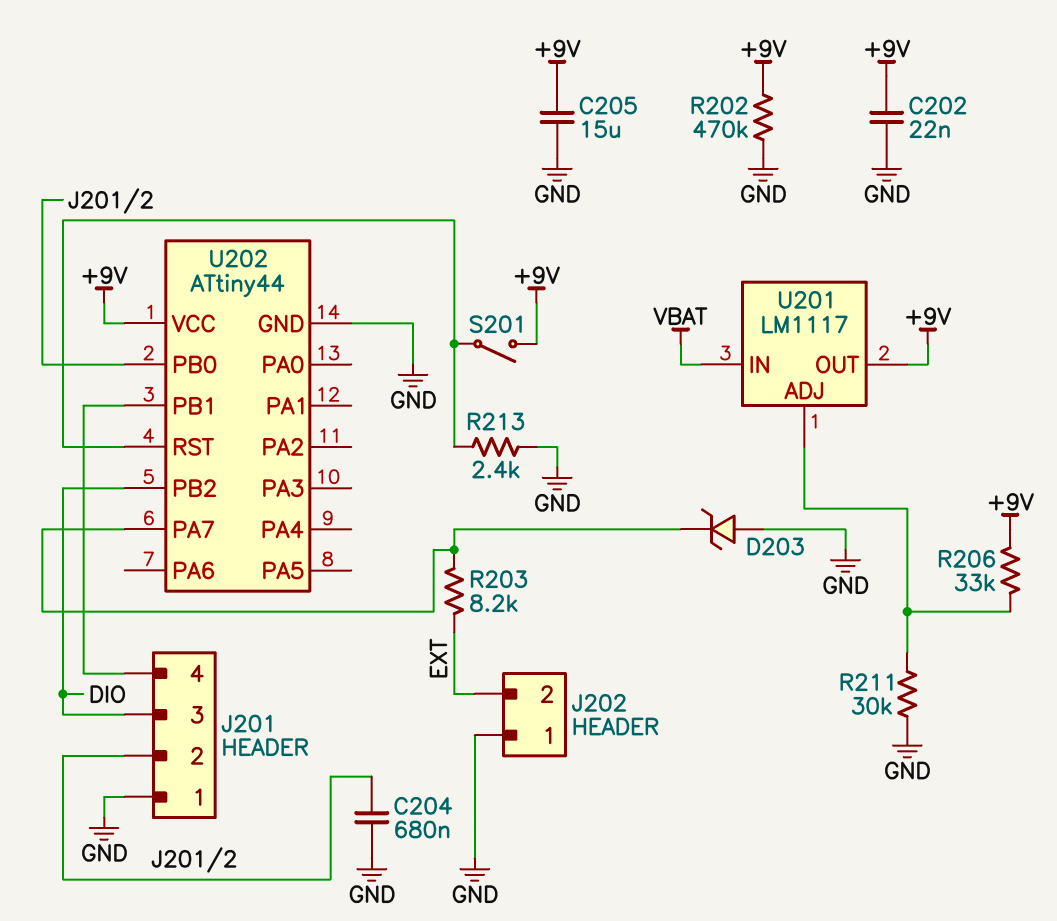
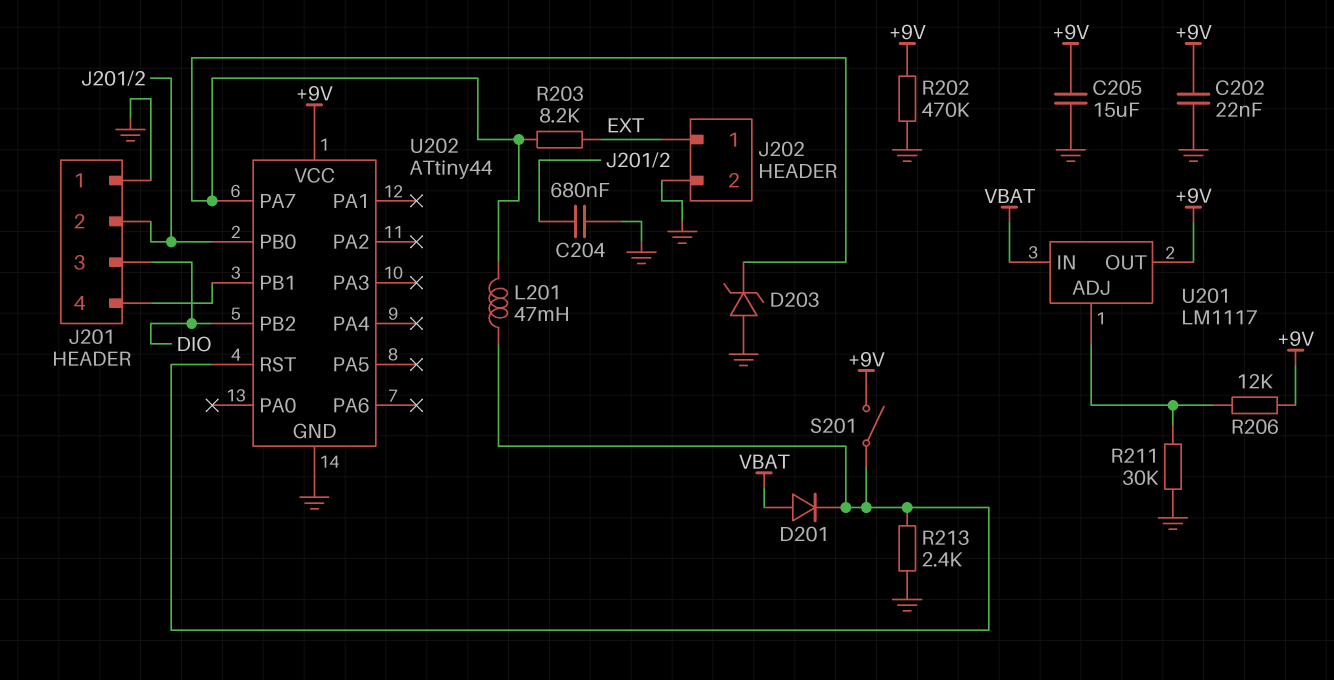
D201: none -> diode (A VBAT, K U202/RST)
J202 pin 1: GND -> EXT
J202 pin 2: EXT -> GND
L201: none -> 47mH (U202/PA7, U202/RST)
R206: 33k (+9V, U201/ADJ) -> 12k (+9V, U201/ADJ)

